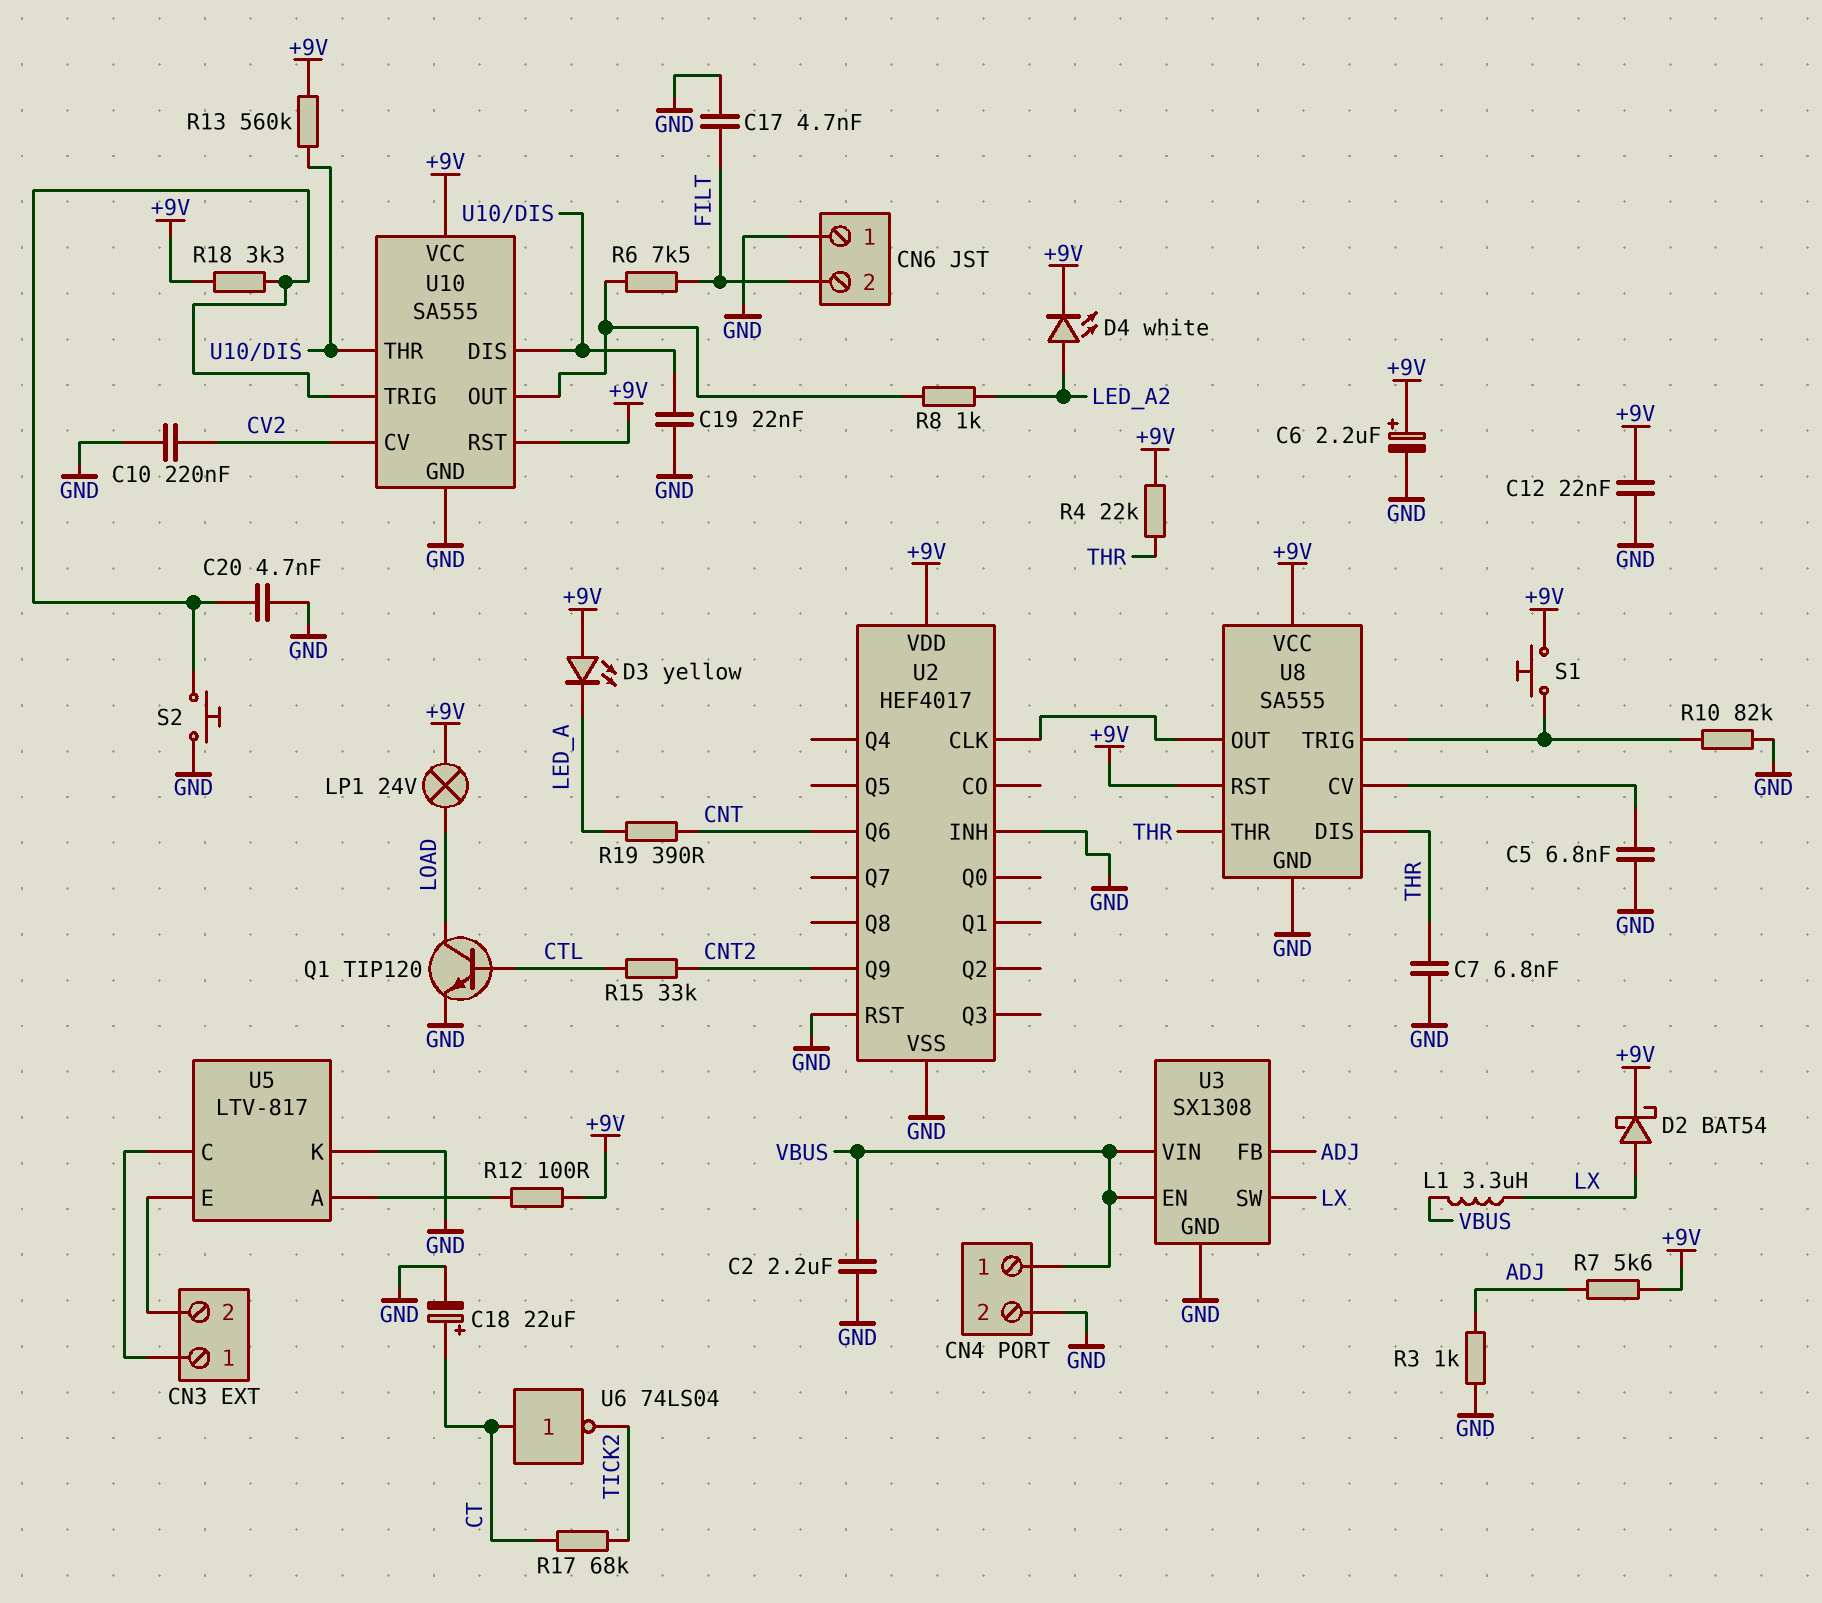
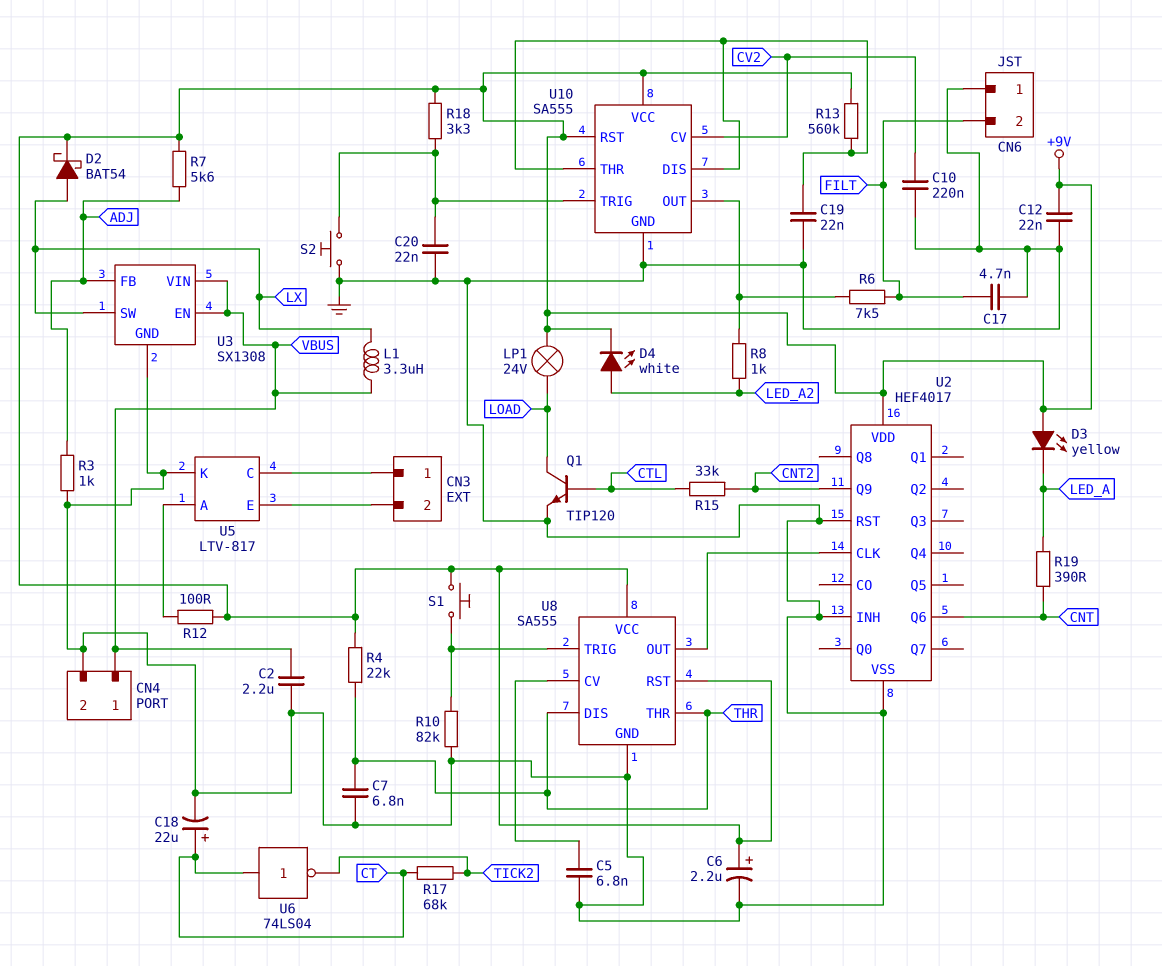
C20: 4.7nF (GND, U10/TRIG) -> 22nF (GND, U10/TRIG)

